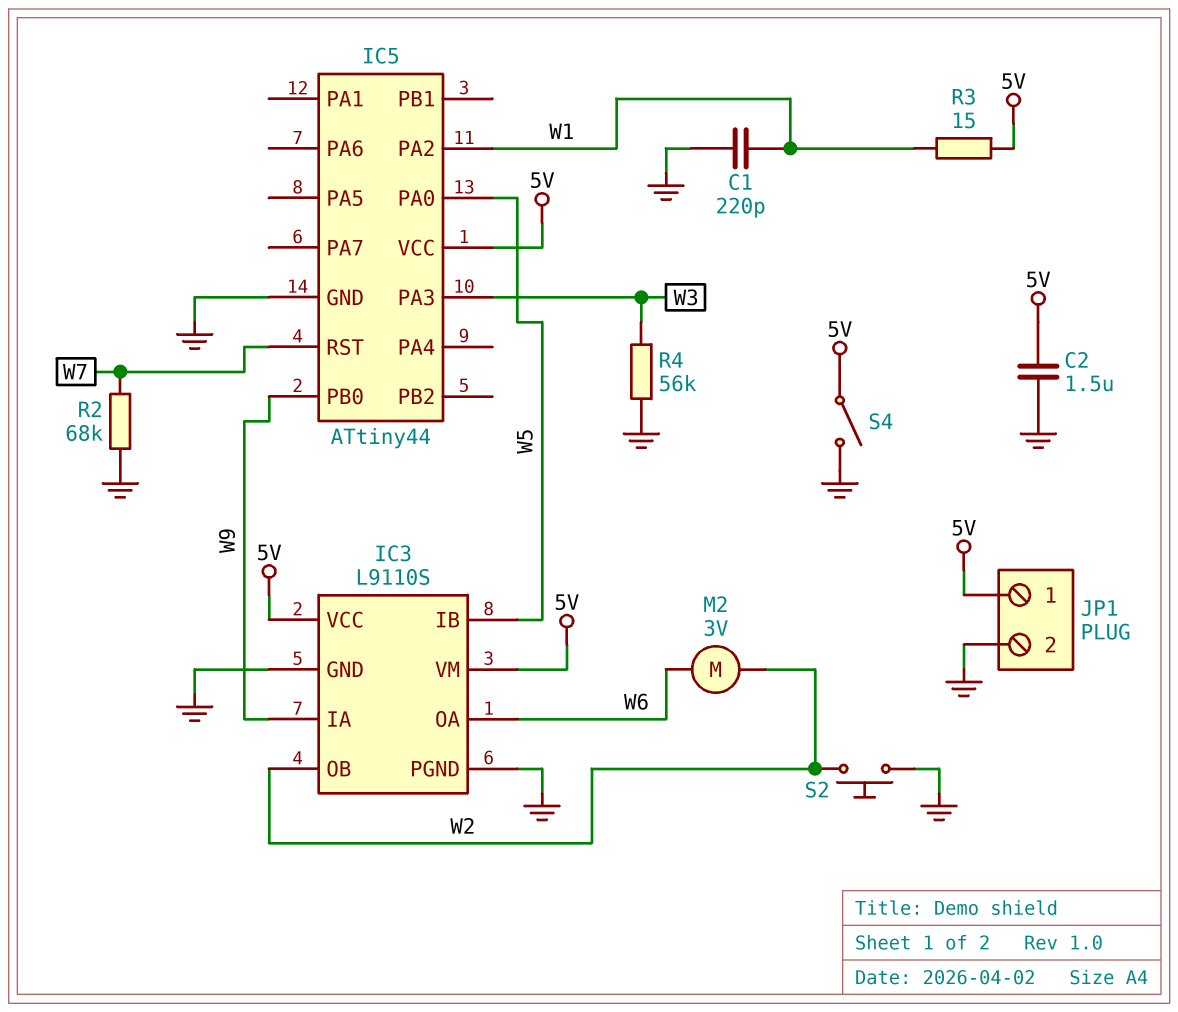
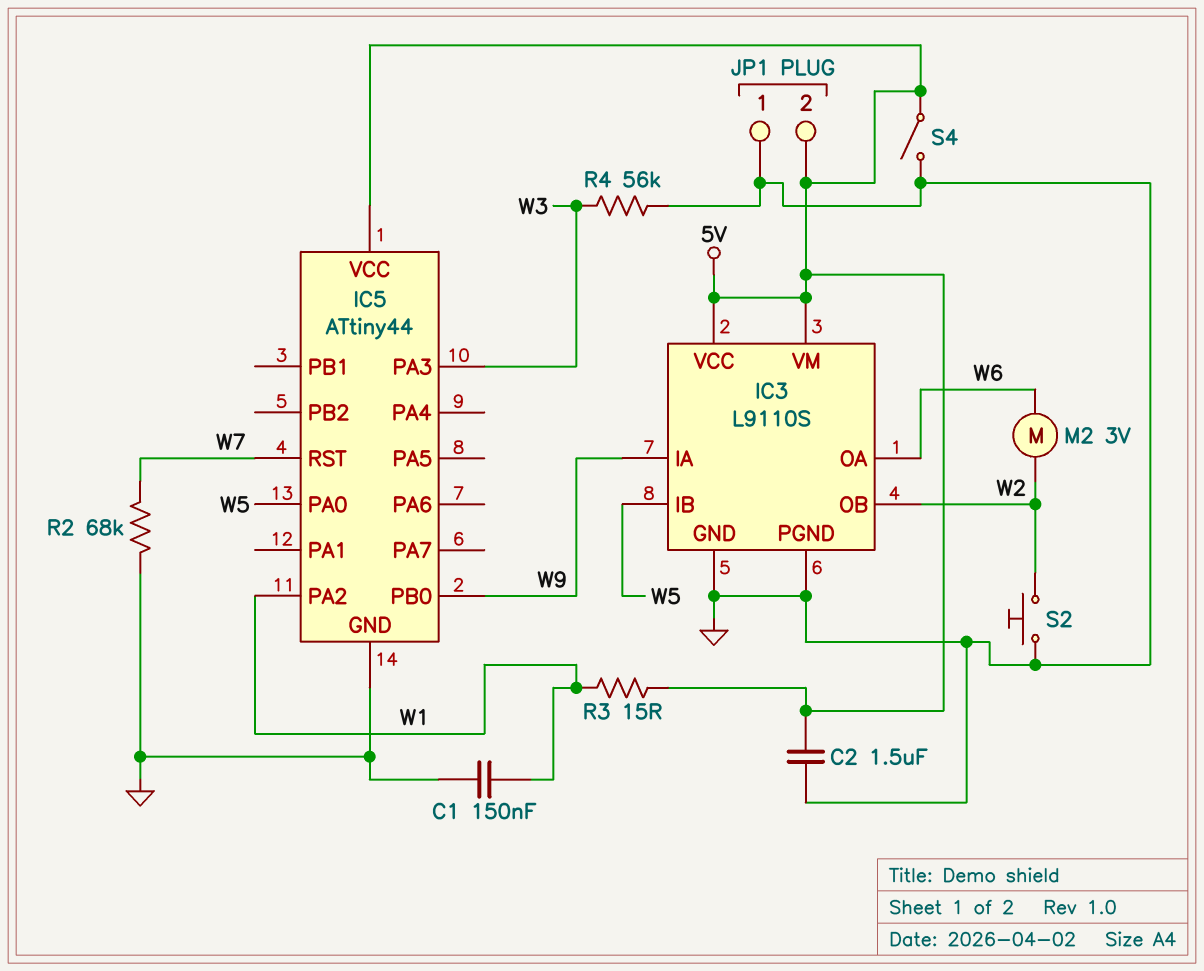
C1: 220pF (GND, W1) -> 150nF (GND, W1)
JP1 pin 1: 5V -> GND
JP1 pin 2: GND -> 5V

